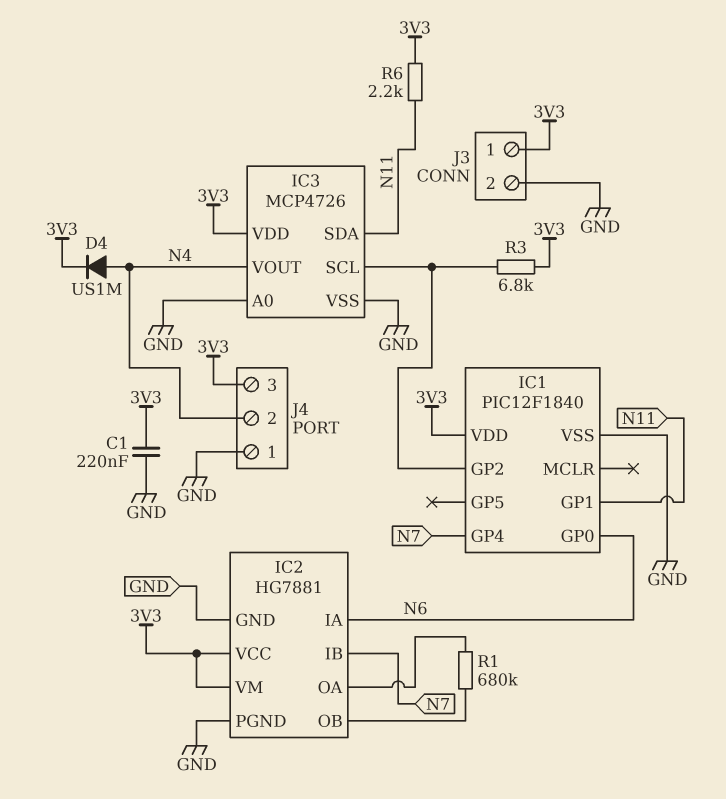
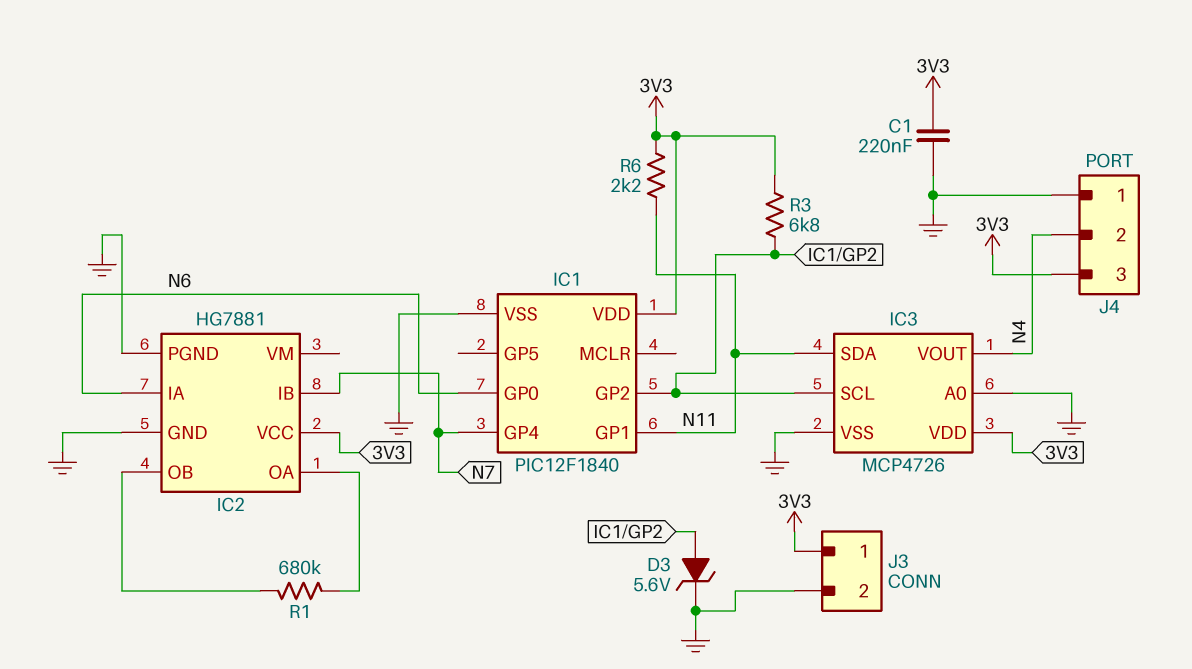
D3: none -> zener 5.6V (A IC1/GP2, K GND)
D4: diode US1M (A N4, K 3V3) -> none
IC2 pin VM: 3V3 -> none

